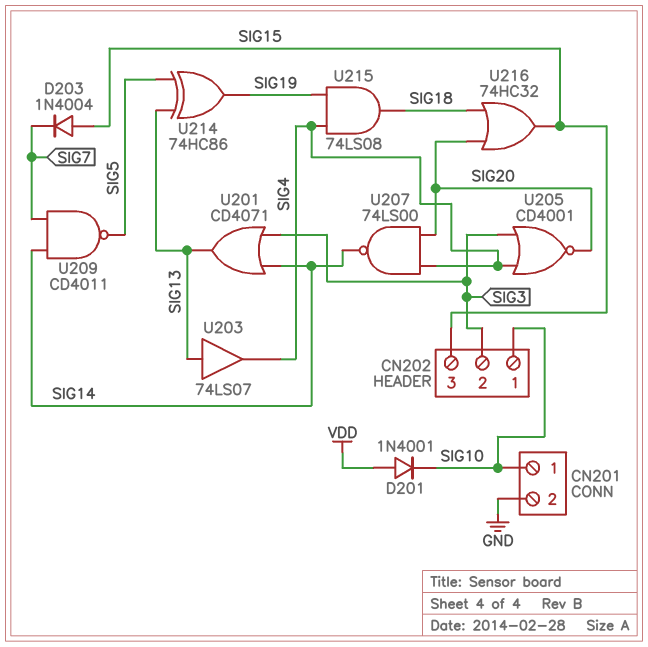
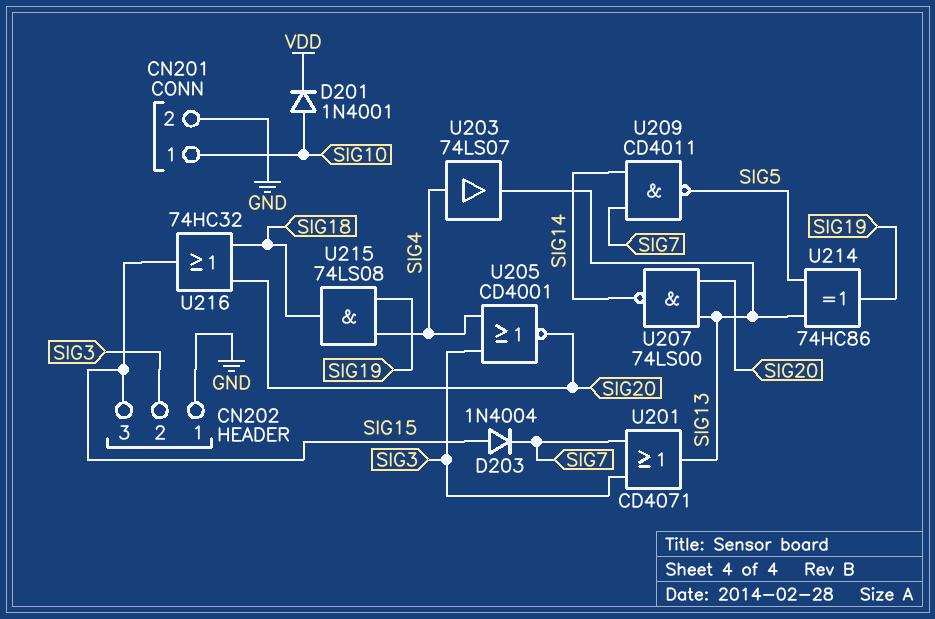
CN202 pin 1: SIG10 -> GND
D201: diode 1N4001 (A VDD, K SIG10) -> diode 1N4001 (A SIG10, K VDD)
U201: OR CD4071 (in SIG3, in SIG14, out SIG13) -> OR CD4071 (in SIG3, in SIG7, out SIG13)
U203: buffer 74LS07 (in SIG13, out SIG4) -> buffer 74LS07 (in SIG4, out SIG13)
U207: NAND 74LS00 (in SIG4, in SIG20, out SIG14) -> NAND 74LS00 (in SIG13, in SIG20, out SIG14)

